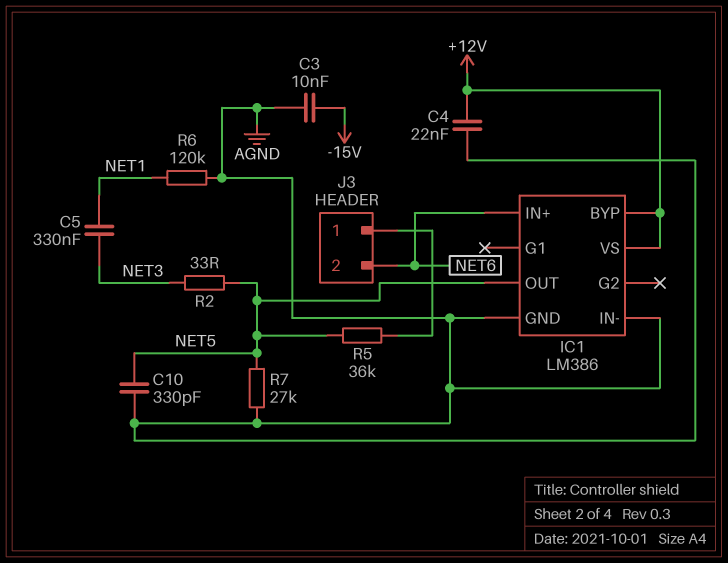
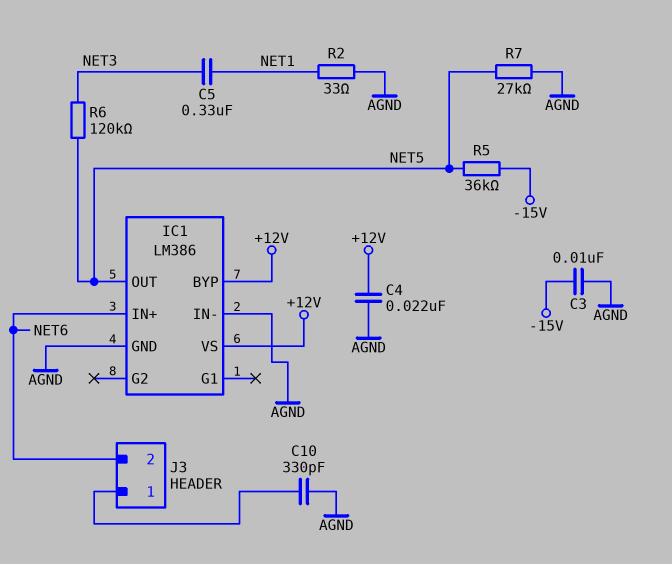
C10: 330pF (AGND, NET5) -> 330pF (AGND, J3/1)
R2: 33 (NET3, NET5) -> 33 (AGND, NET1)
R5: 36k (J3/1, NET5) -> 36k (-15V, NET5)
R6: 120k (AGND, NET1) -> 120k (NET3, NET5)

